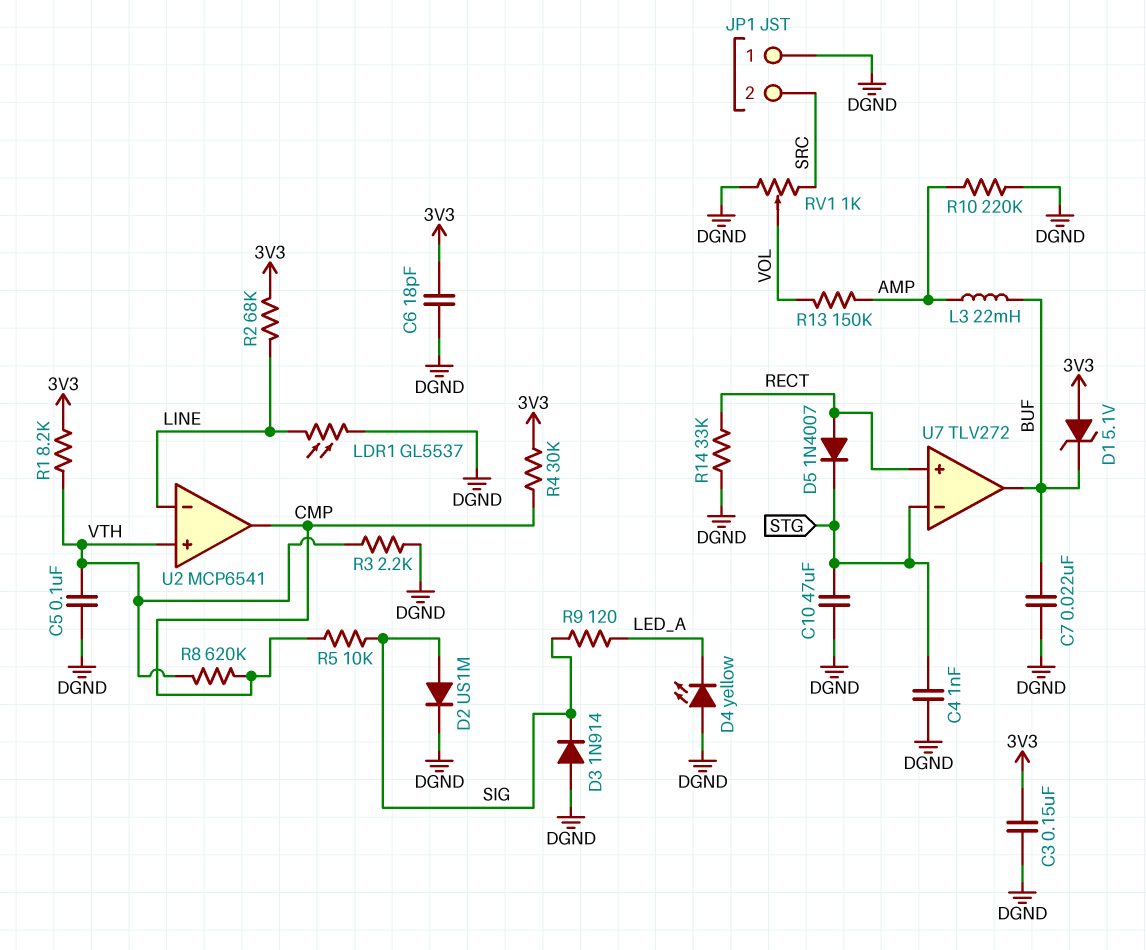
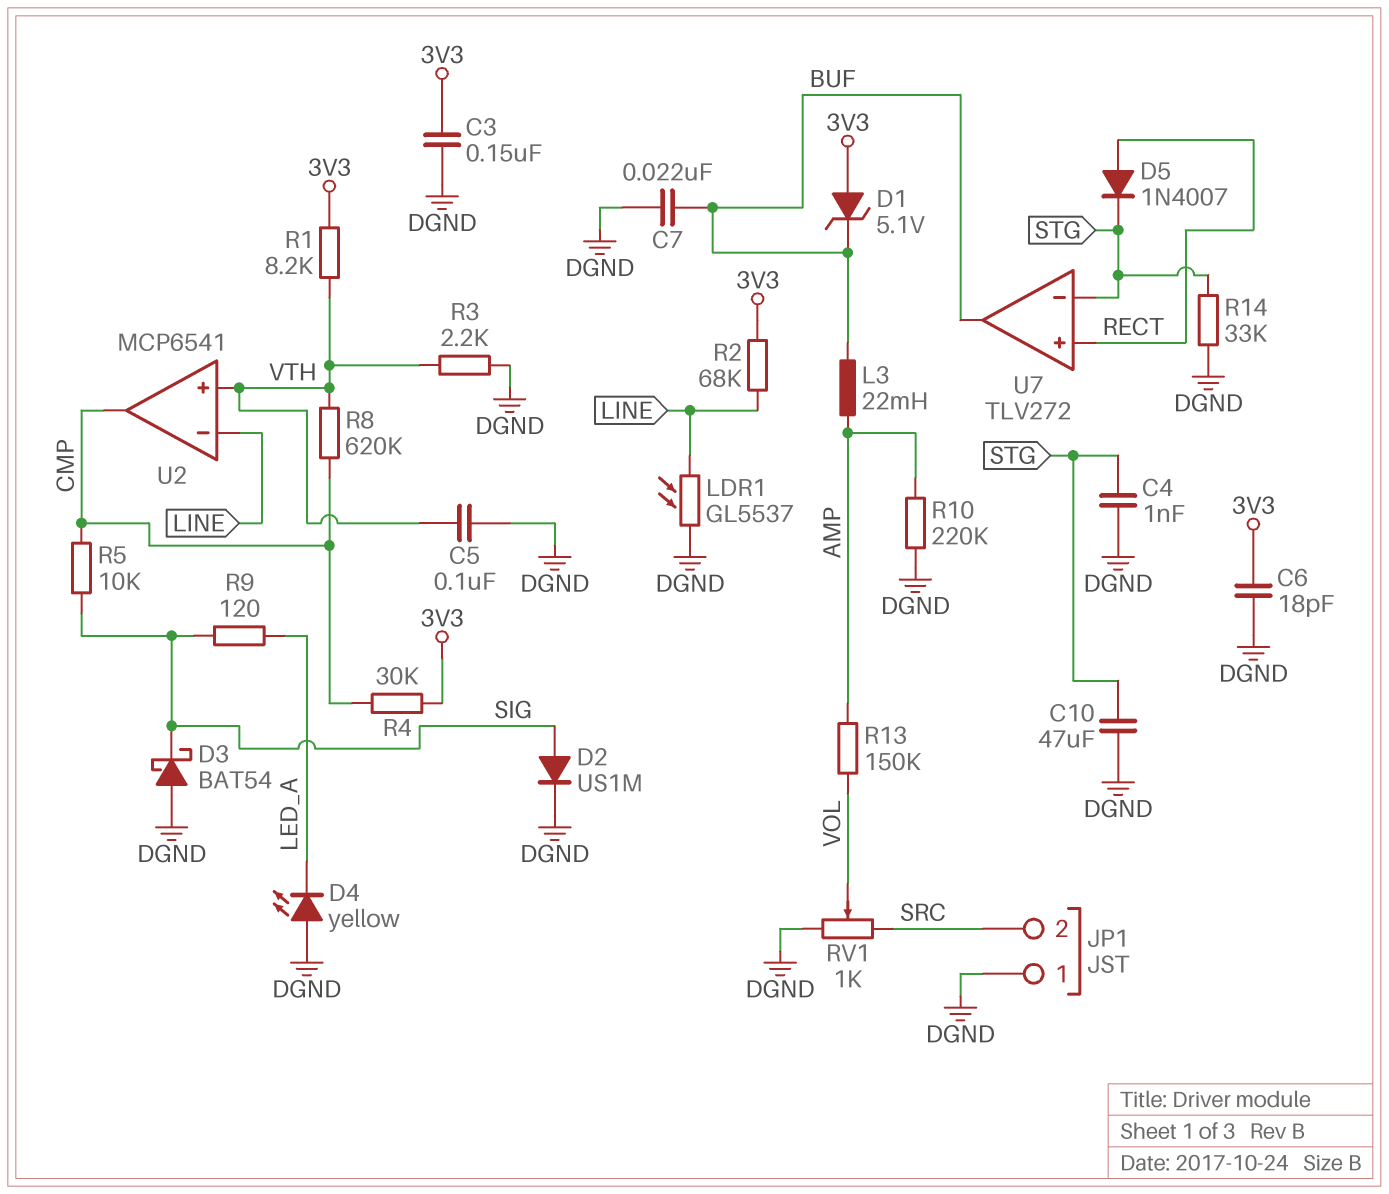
D3: diode 1N914 (A DGND, K SIG) -> schottky BAT54 (A DGND, K SIG)
R14: 33k (DGND, RECT) -> 33k (DGND, STG)

